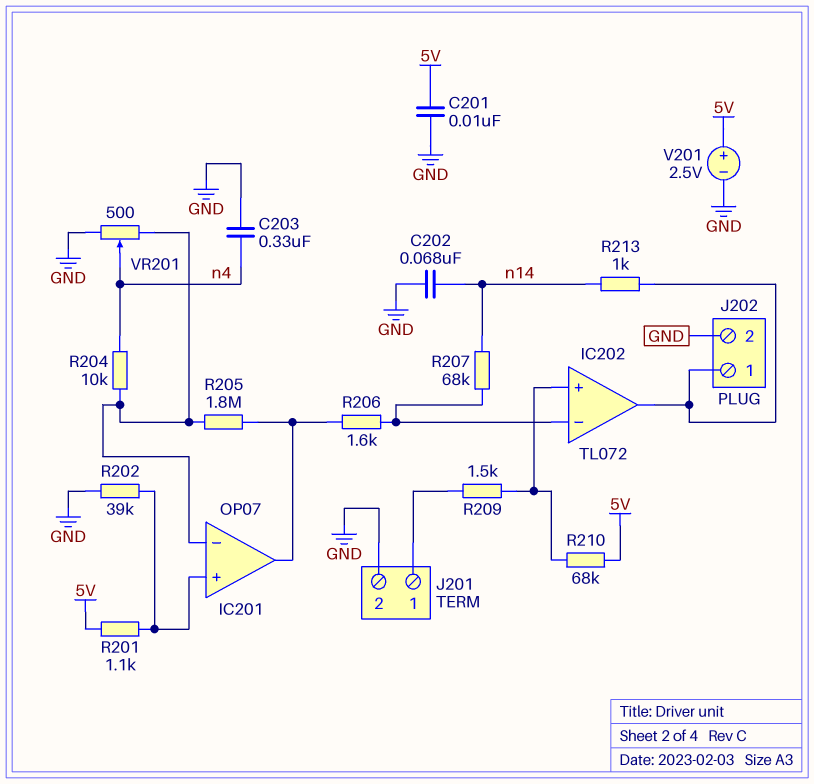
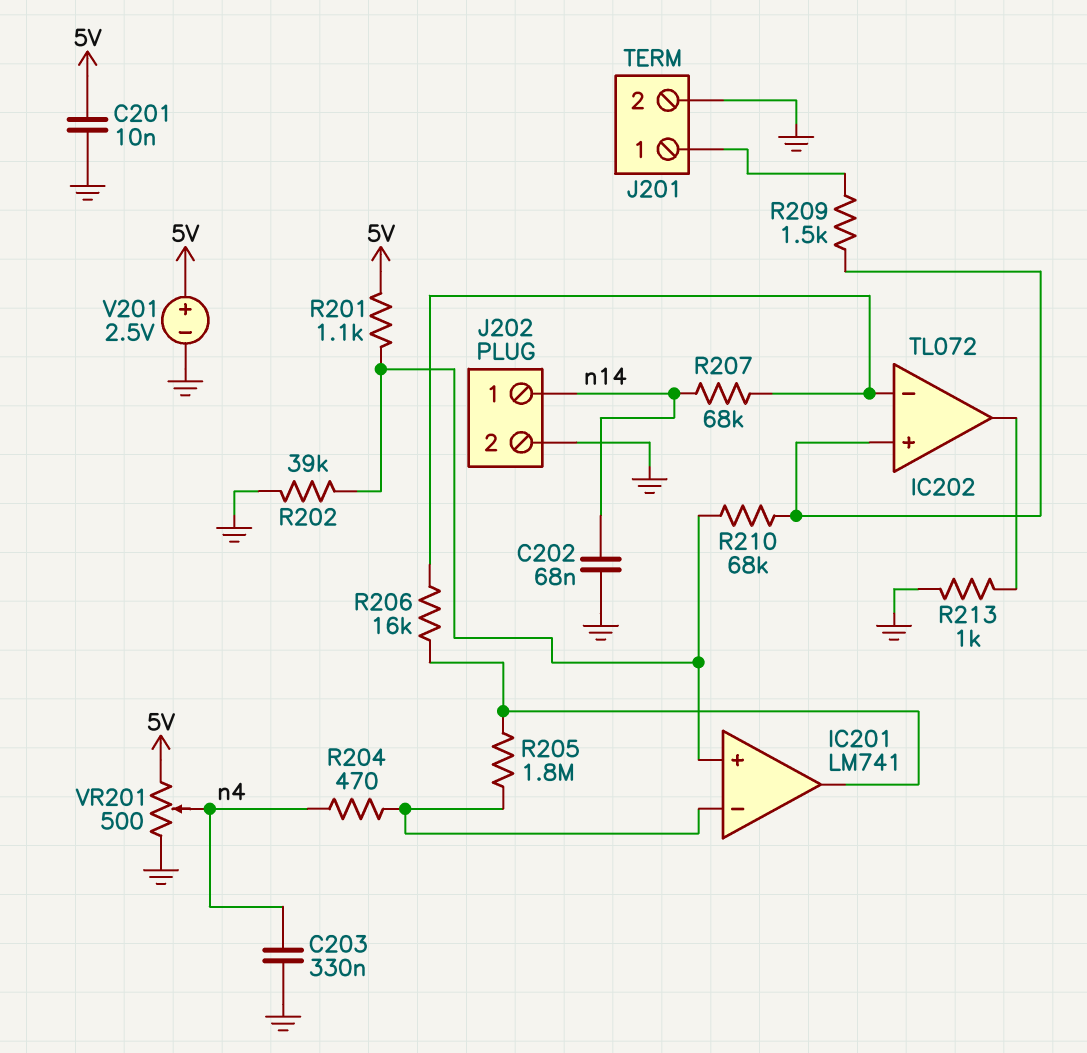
IC201: OP07 -> LM741
J202 pin 1: IC202/out -> n14
R204: 10k (IC201/in-, n4) -> 470 (IC201/in-, n4)
R206: 1.6k (IC201/out, IC202/in-) -> 16k (IC201/out, IC202/in-)
R210: 68k (5V, IC202/in+) -> 68k (IC201/in+, IC202/in+)
R213: 1k (IC202/out, n14) -> 1k (GND, IC202/out)
VR201: 500 (GND, IC201/in-, wiper n4) -> 500 (5V, GND, wiper n4)

